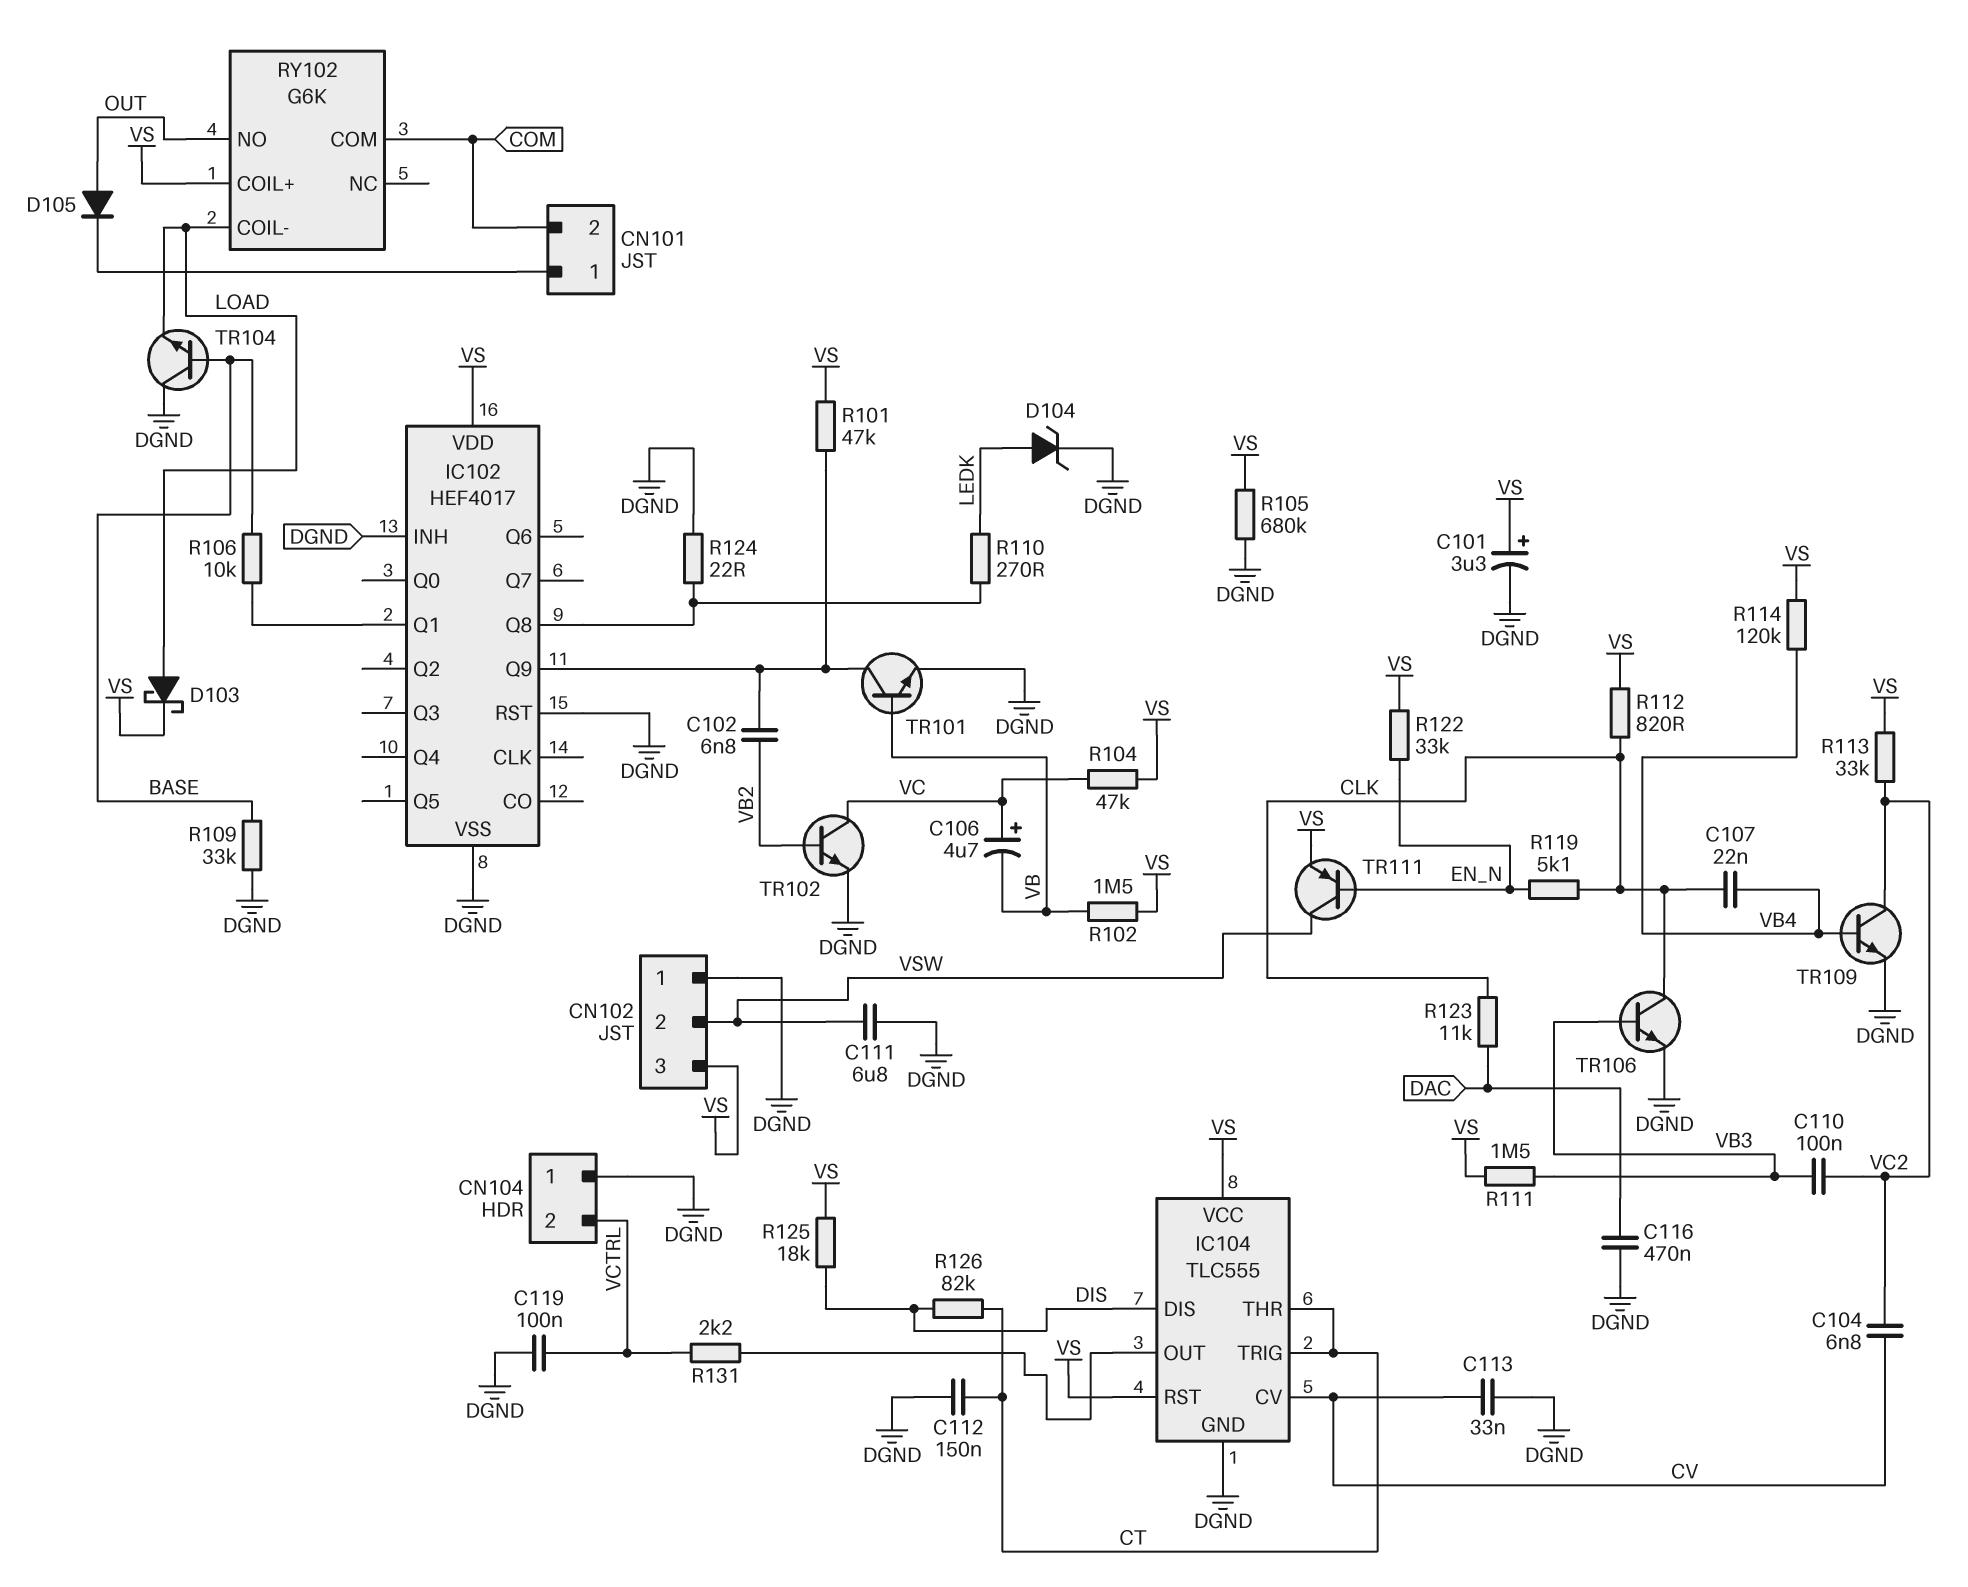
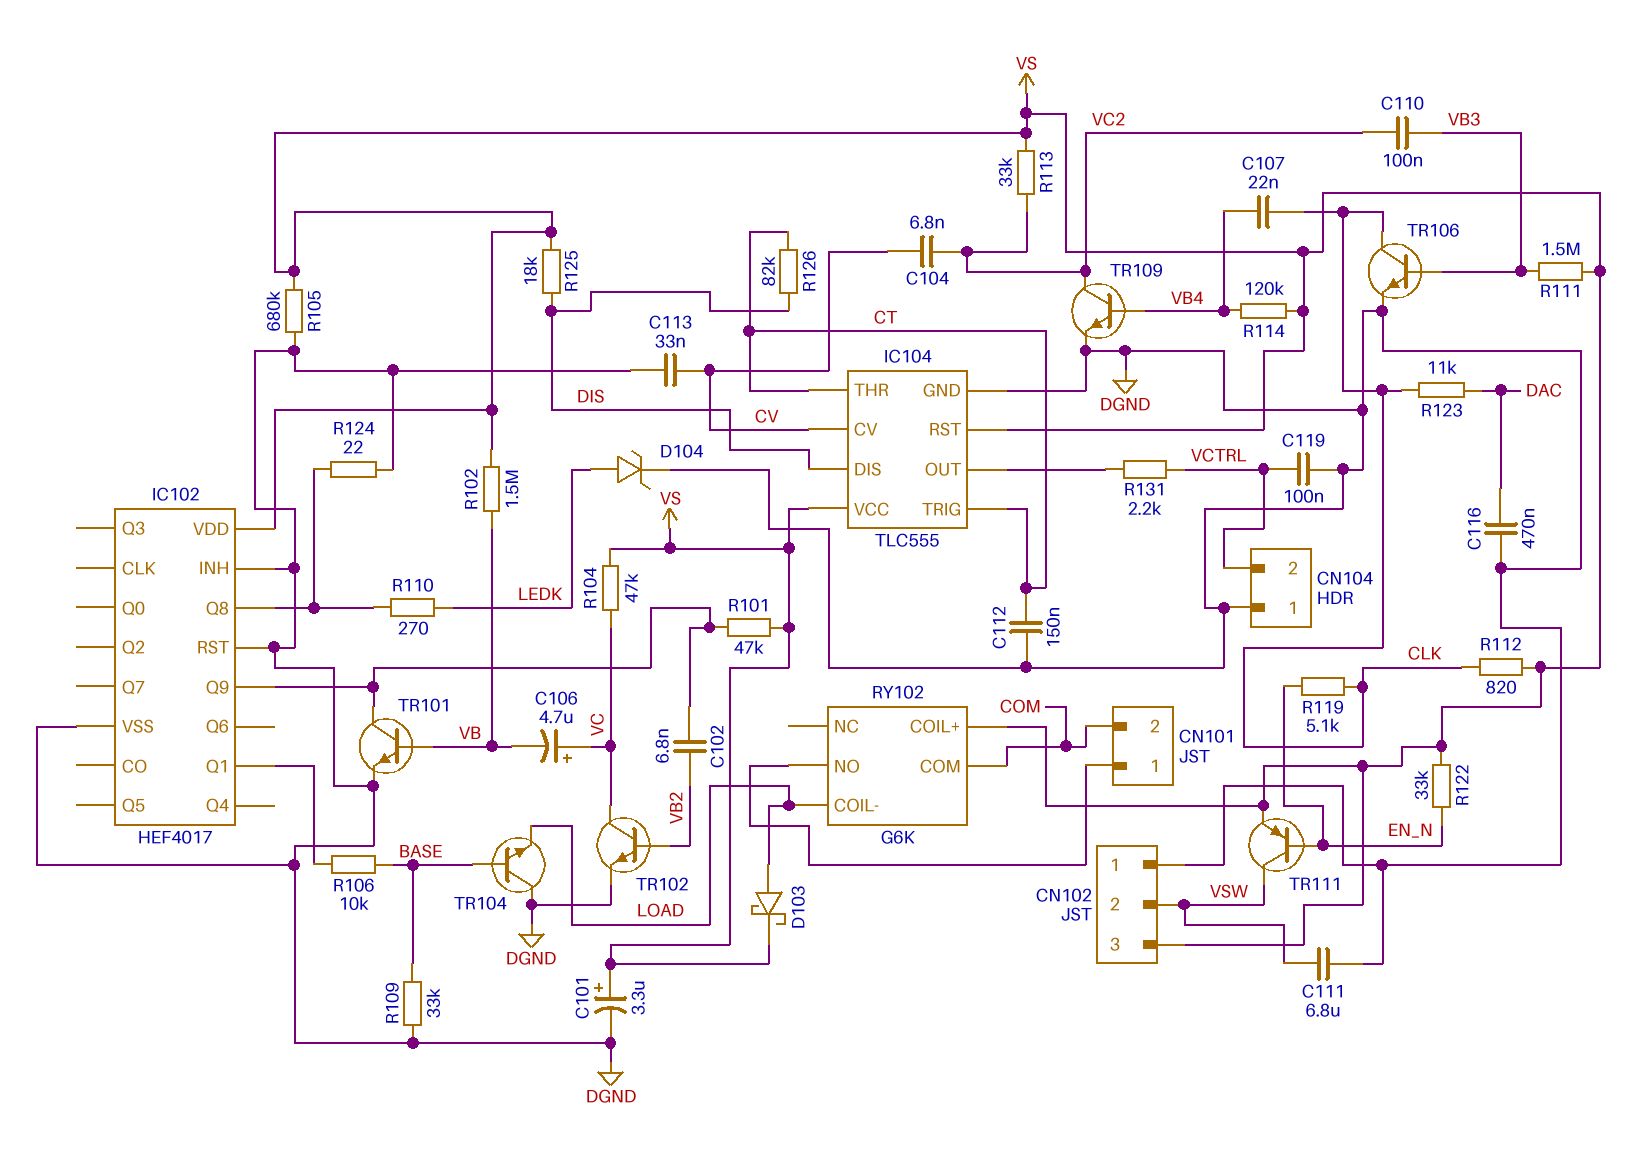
D105: diode (A OUT, K CN101/1) -> none
RY102 pin NO: OUT -> CN101/1

